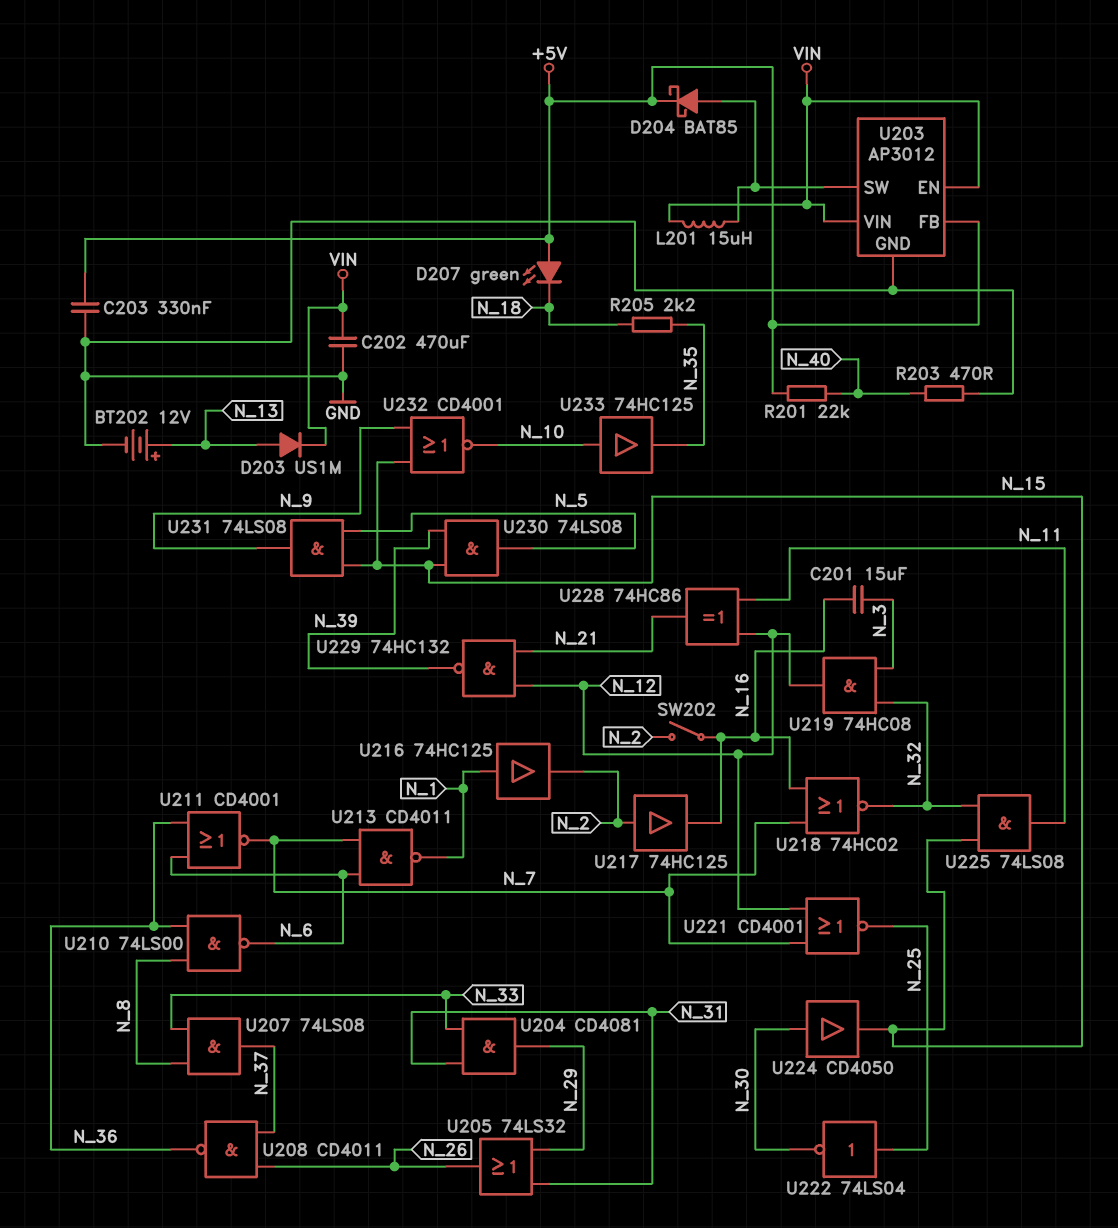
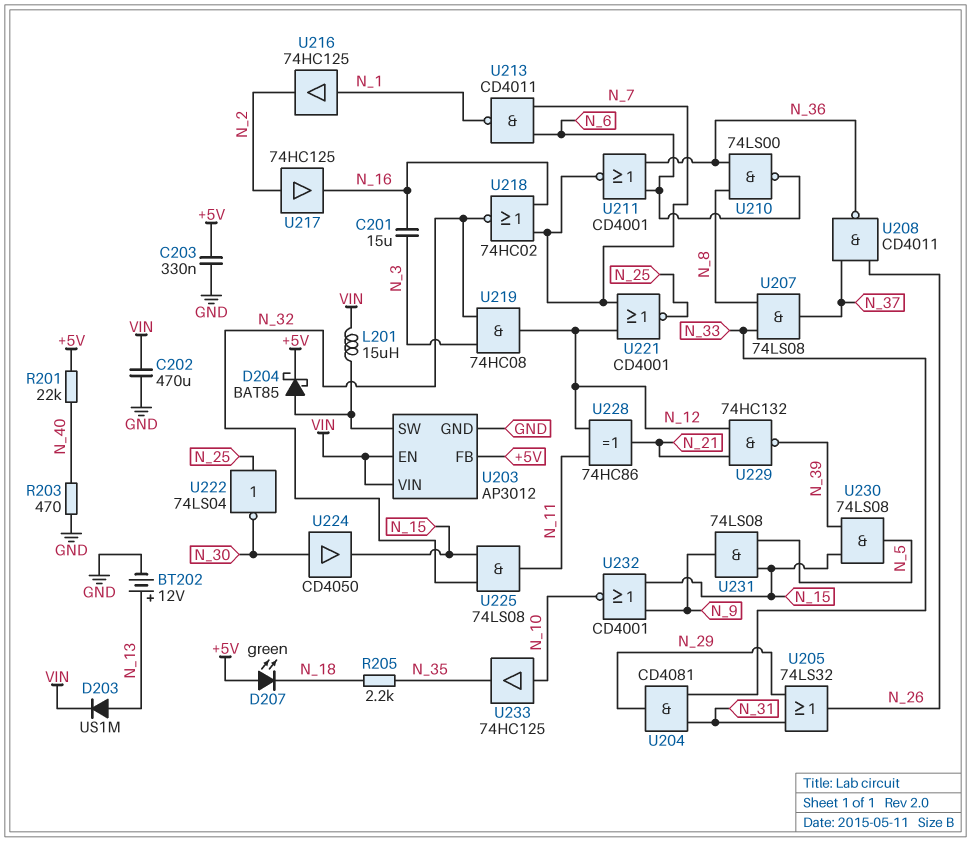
SW202: switch (N_2, N_16) -> none

